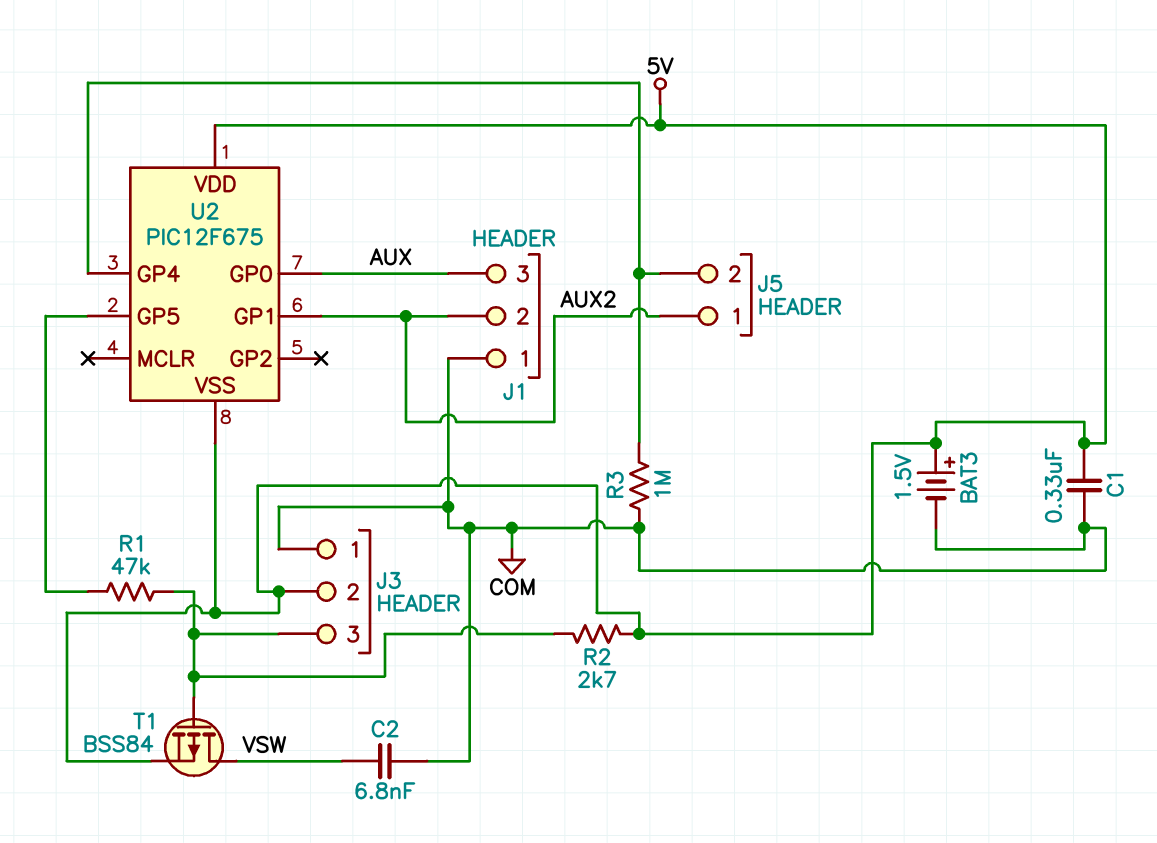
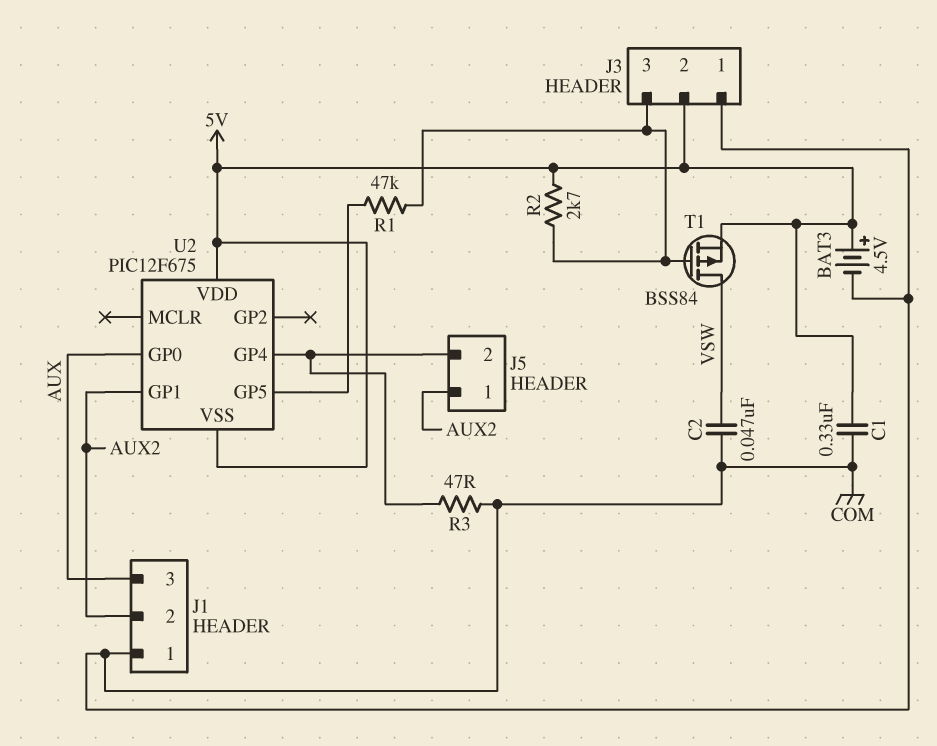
BAT3: 1.5V (plus 5V, minus COM) -> 4.5V (plus 5V, minus COM)
C2: 6.8nF (COM, VSW) -> 47nF (COM, VSW)
R3: 1M (COM, J5/2) -> 47 (COM, J5/2)

